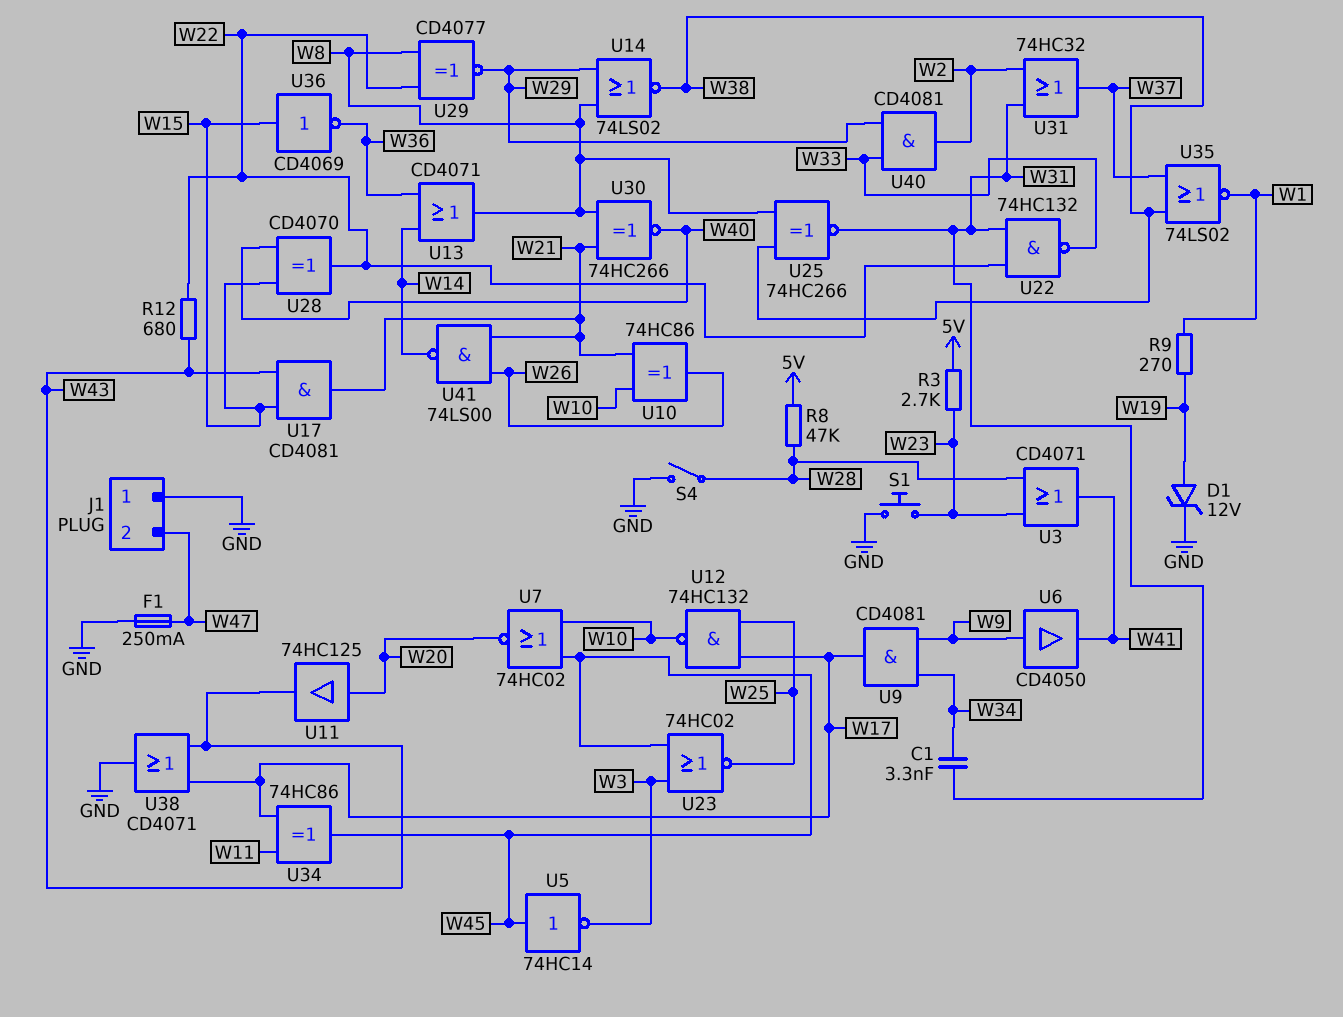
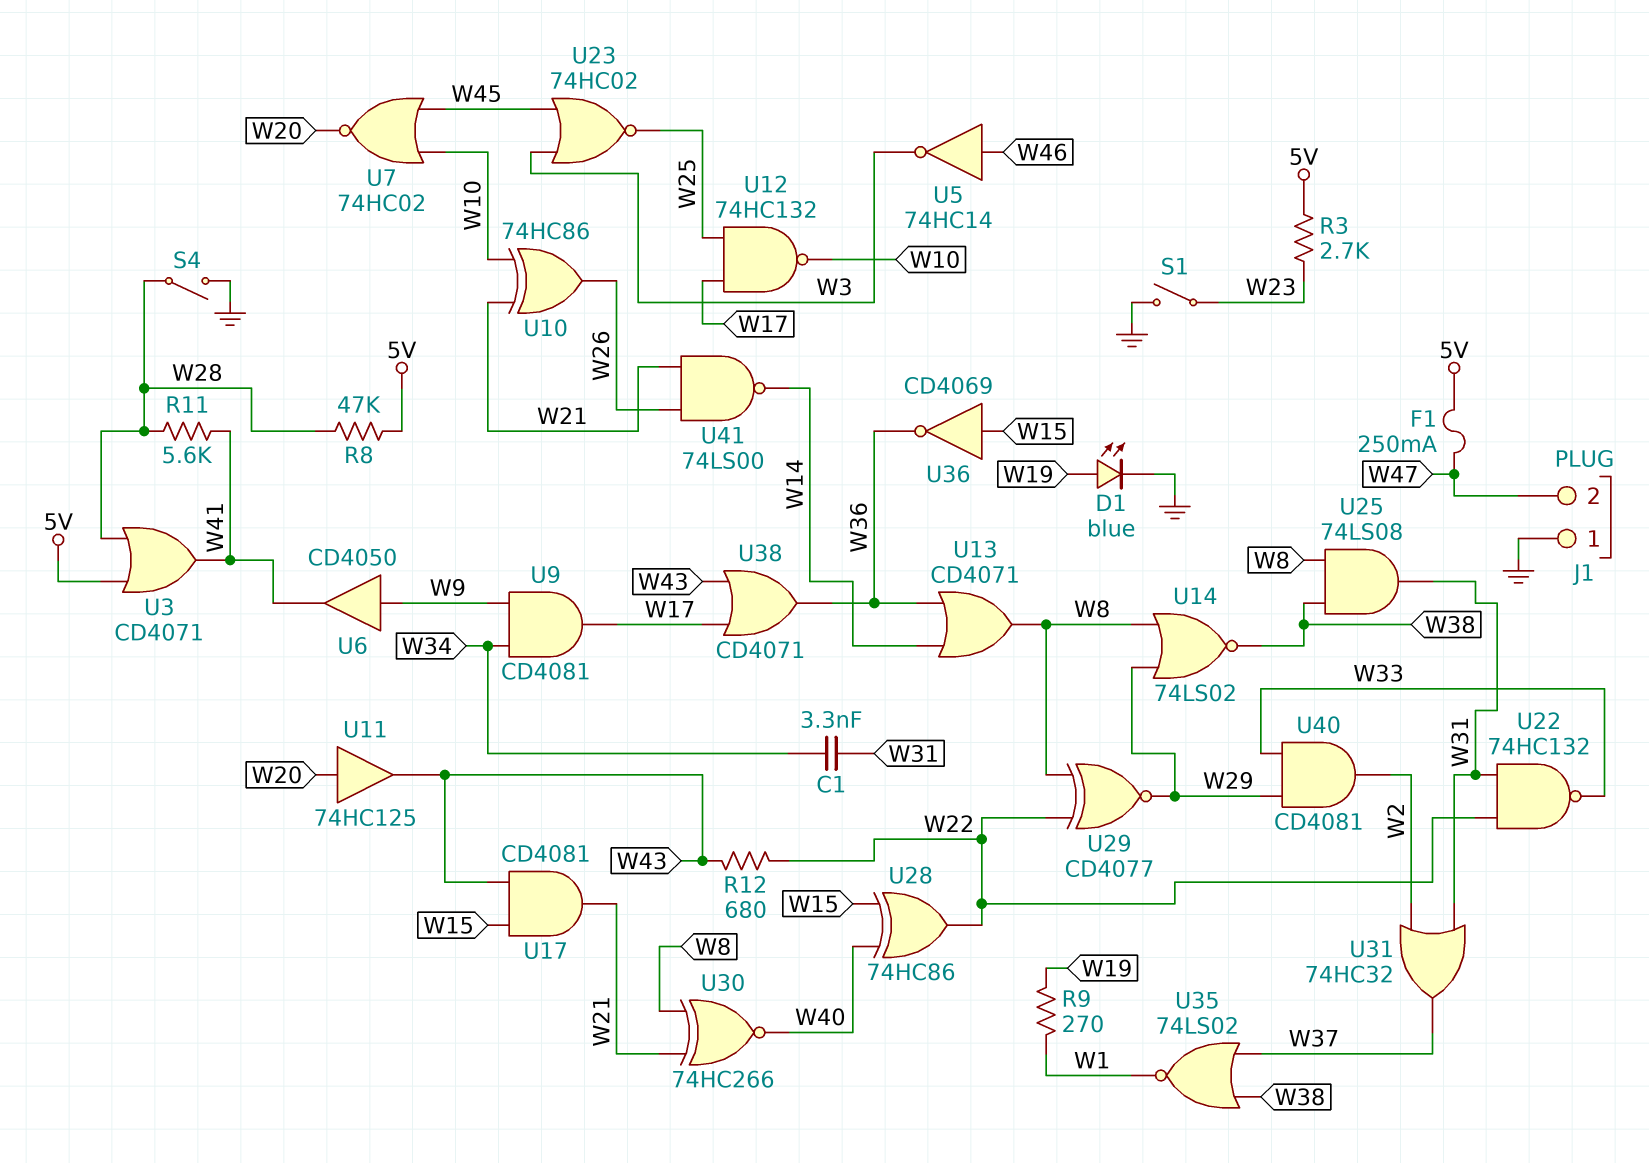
D1: zener 12V (A W19, K GND) -> LED blue (A W19, K GND)
F1: 250mA (GND, W47) -> 250mA (5V, W47)
R11: none -> 5.6k (W28, W41)
S1: button (GND, W23) -> switch (GND, W23)
U3: OR CD4071 (in W23, in W28, out W41) -> OR CD4071 (in 5V, in W28, out W41)
U5: NOT 74HC14 (in W45, out W3) -> NOT 74HC14 (in W46, out W3)
U25: XNOR 74HC266 (in W8, in W38, out W31) -> AND 74LS08 (in W8, in W38, out W31)
U28: XOR CD4070 (in W15, in W40, out W22) -> XOR 74HC86 (in W15, in W40, out W22)
U34: XOR 74HC86 (in W11, in W17, out W45) -> none
U38: OR CD4071 (in W17, in W43, out GND) -> OR CD4071 (in W17, in W43, out W36)

